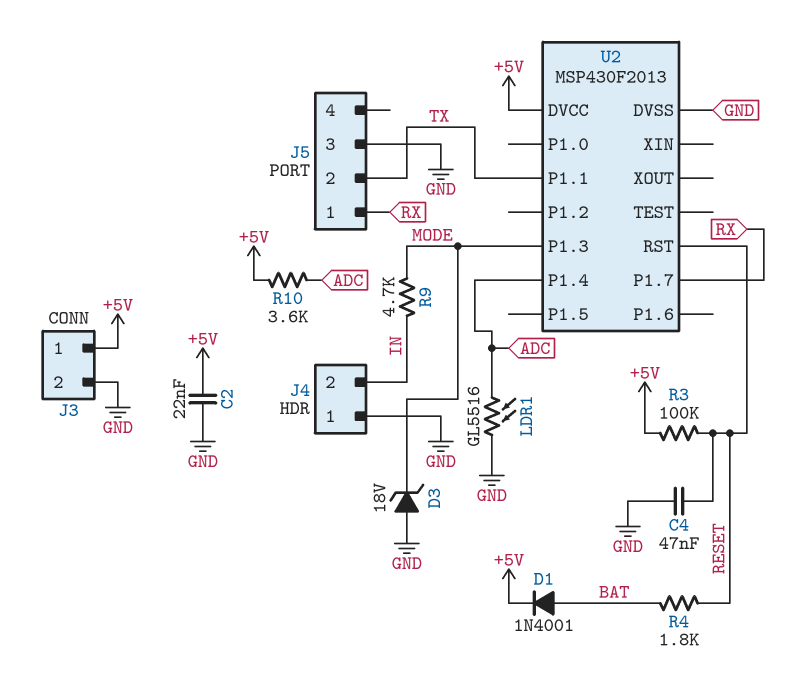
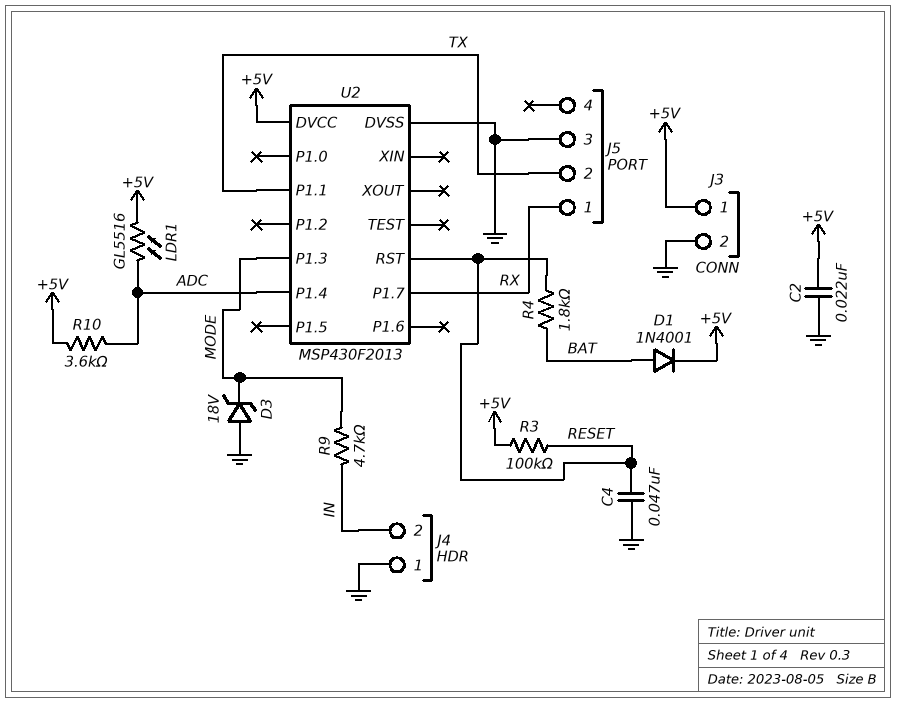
LDR1: GL5516 (ADC, GND) -> GL5516 (+5V, ADC)

